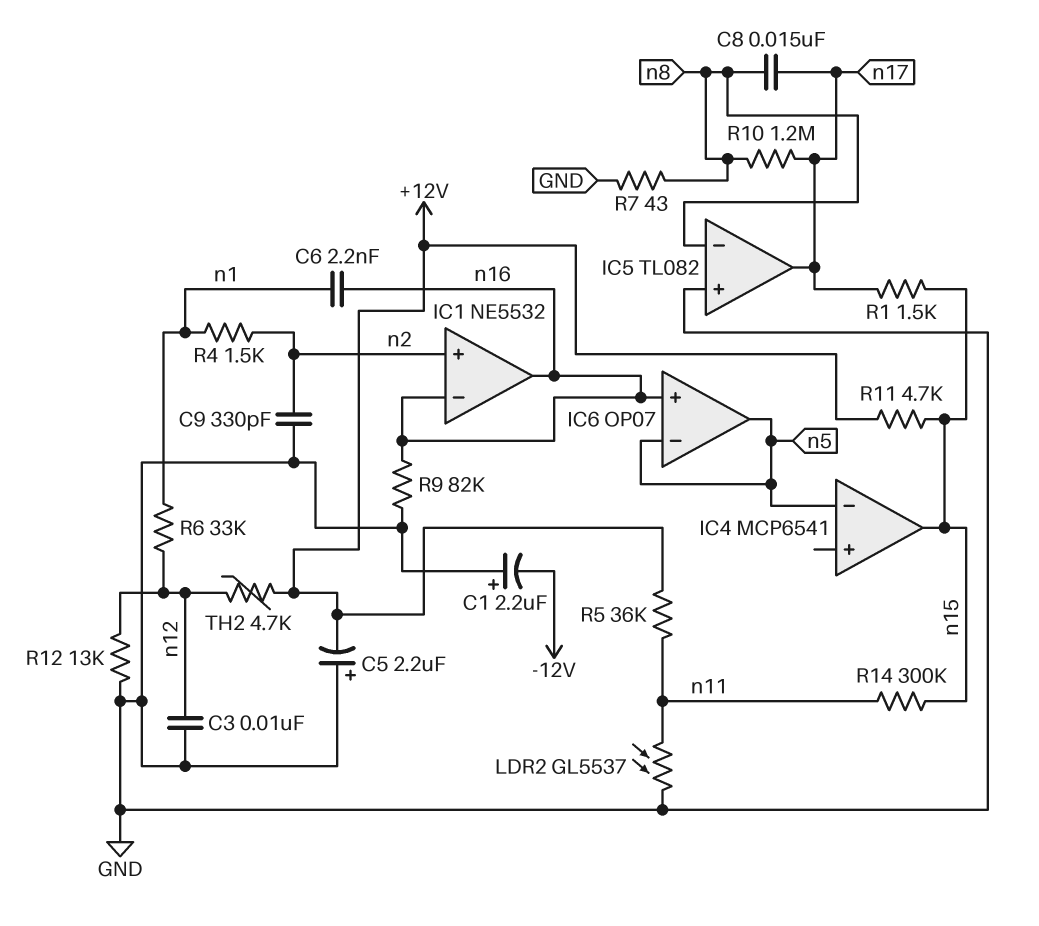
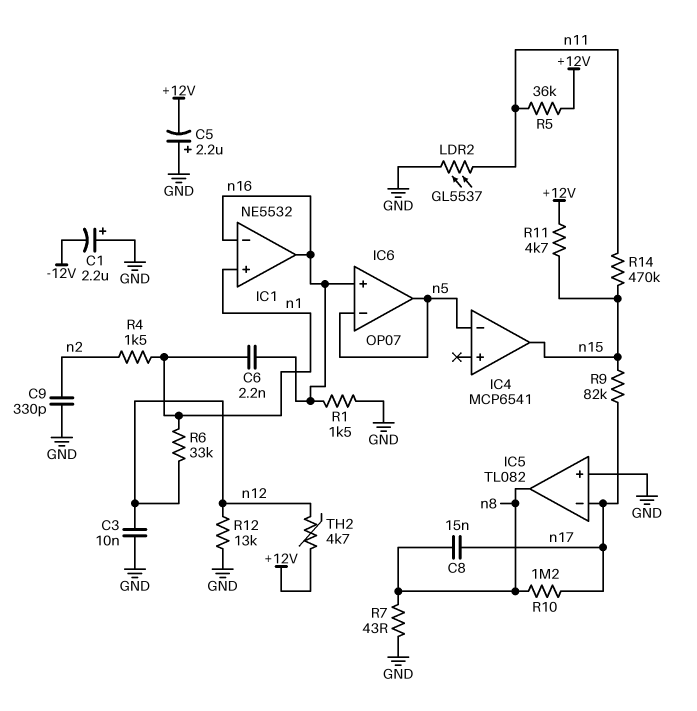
IC1 pin in+: n2 -> n1
IC5 pin in-: n8 -> n17
IC5 pin out: n17 -> n8
R1: 1.5k (n15, n17) -> 1.5k (GND, n16)
R9: 82k (GND, n16) -> 82k (n15, n17)
R14: 300k (n11, n15) -> 470k (n11, n15)

